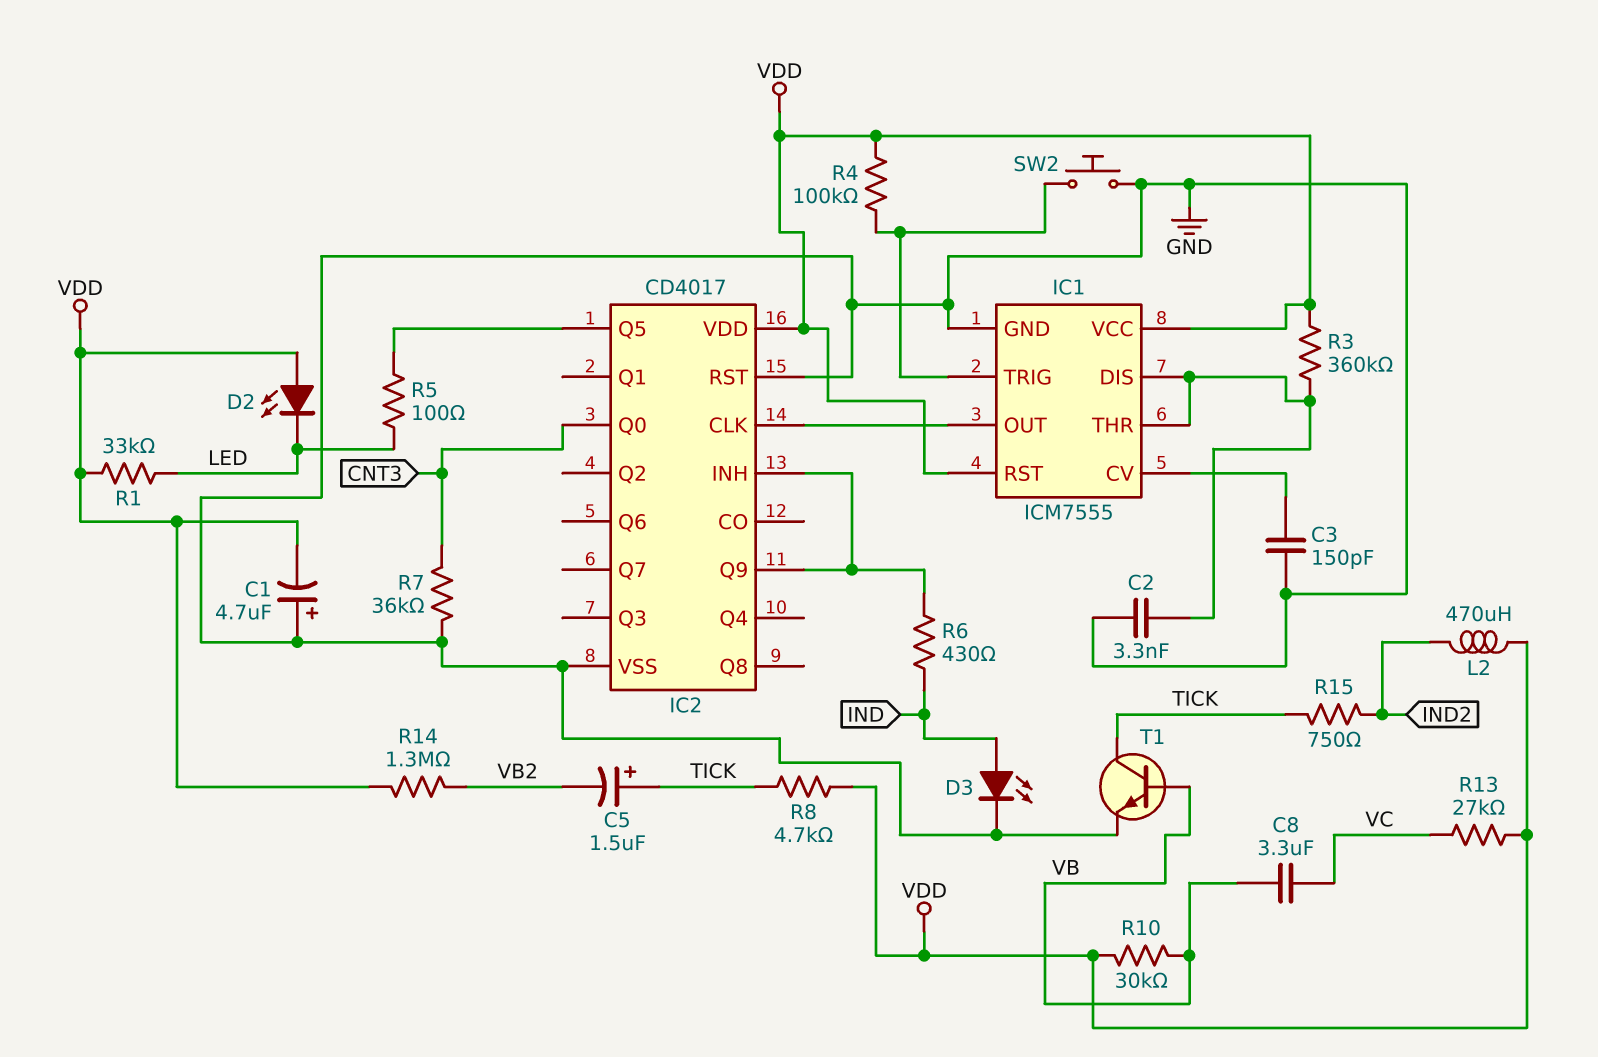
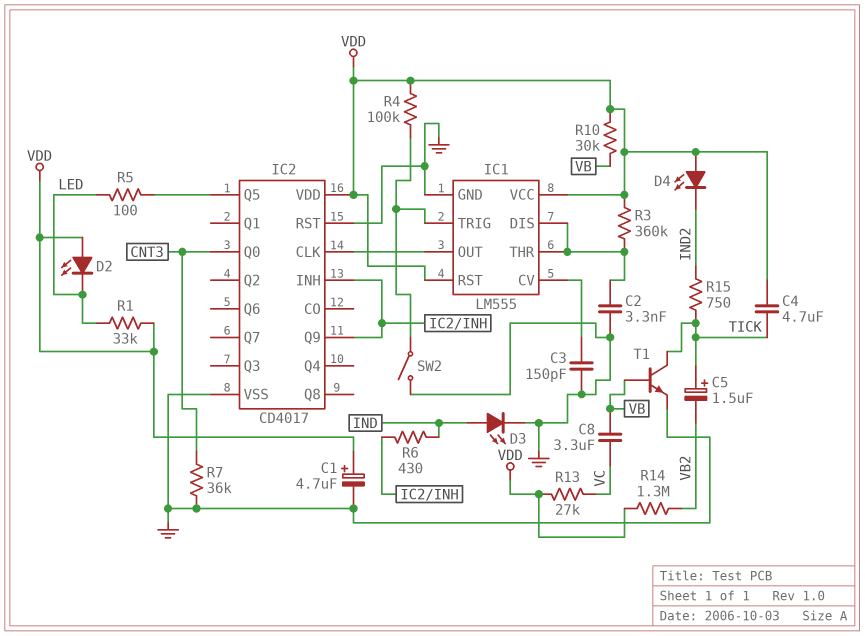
C1: 4.7uF (plus GND, minus VDD) -> 4.7uF (plus VDD, minus GND)
C4: none -> 4.7uF (TICK, VDD)
D4: none -> LED (A VDD, K IND2)
IC1: ICM7555 -> LM555
L2: 470uH (IND2, VDD) -> none
R8: 4.7k (TICK, VDD) -> none
SW2: button (GND, IC1/TRIG) -> switch (GND, IC1/TRIG)

